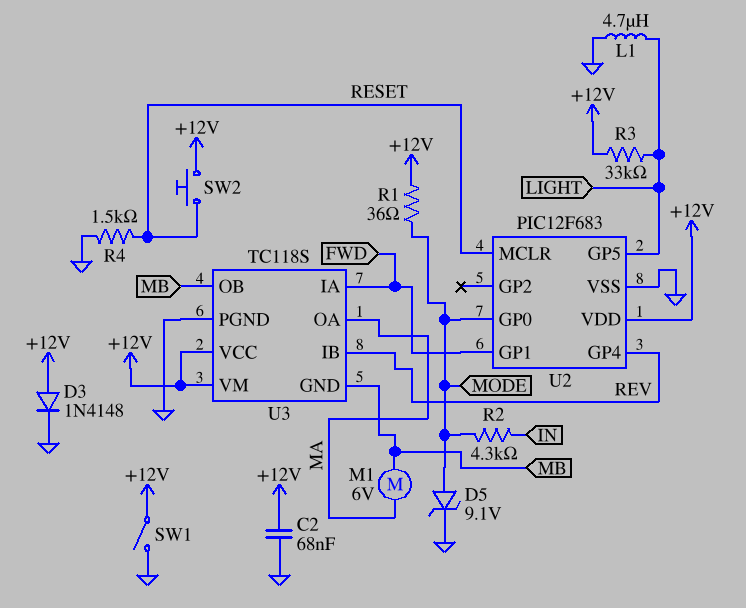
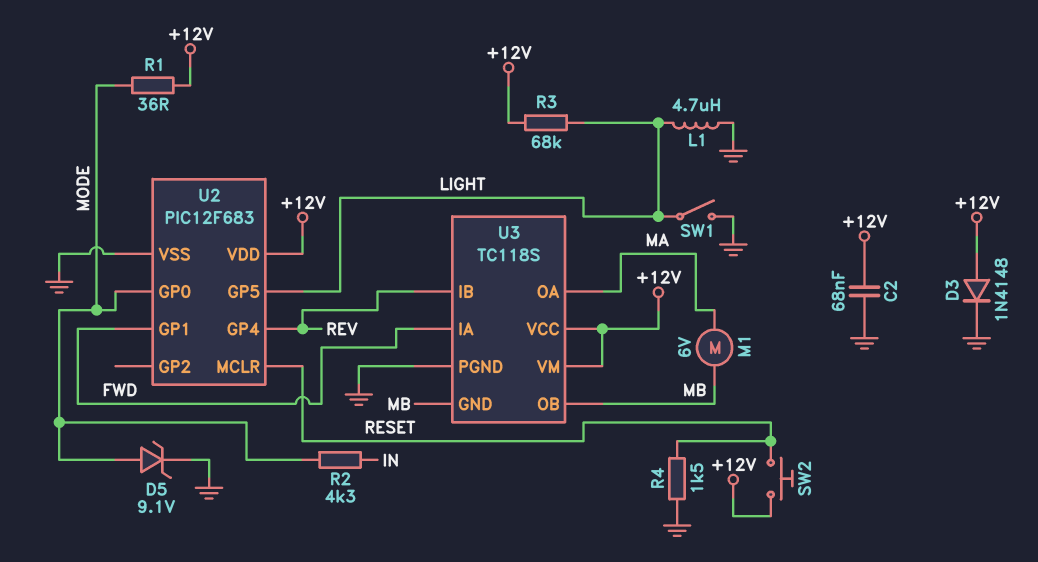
R3: 33k (+12V, LIGHT) -> 68k (+12V, LIGHT)
SW1: switch (+12V, GND) -> switch (GND, LIGHT)

